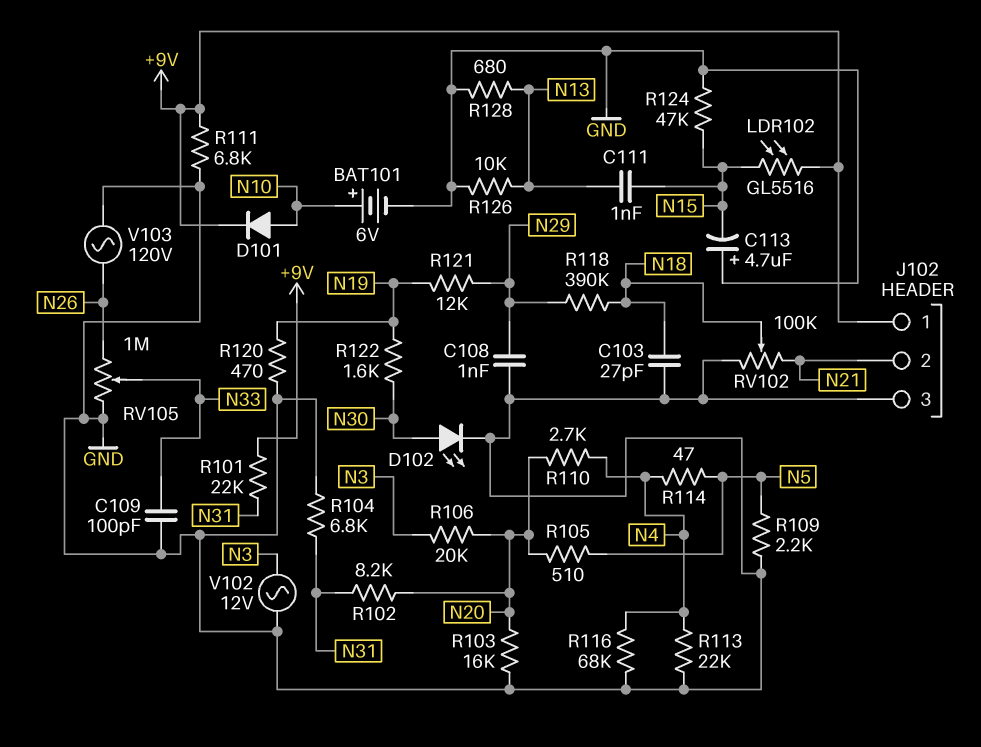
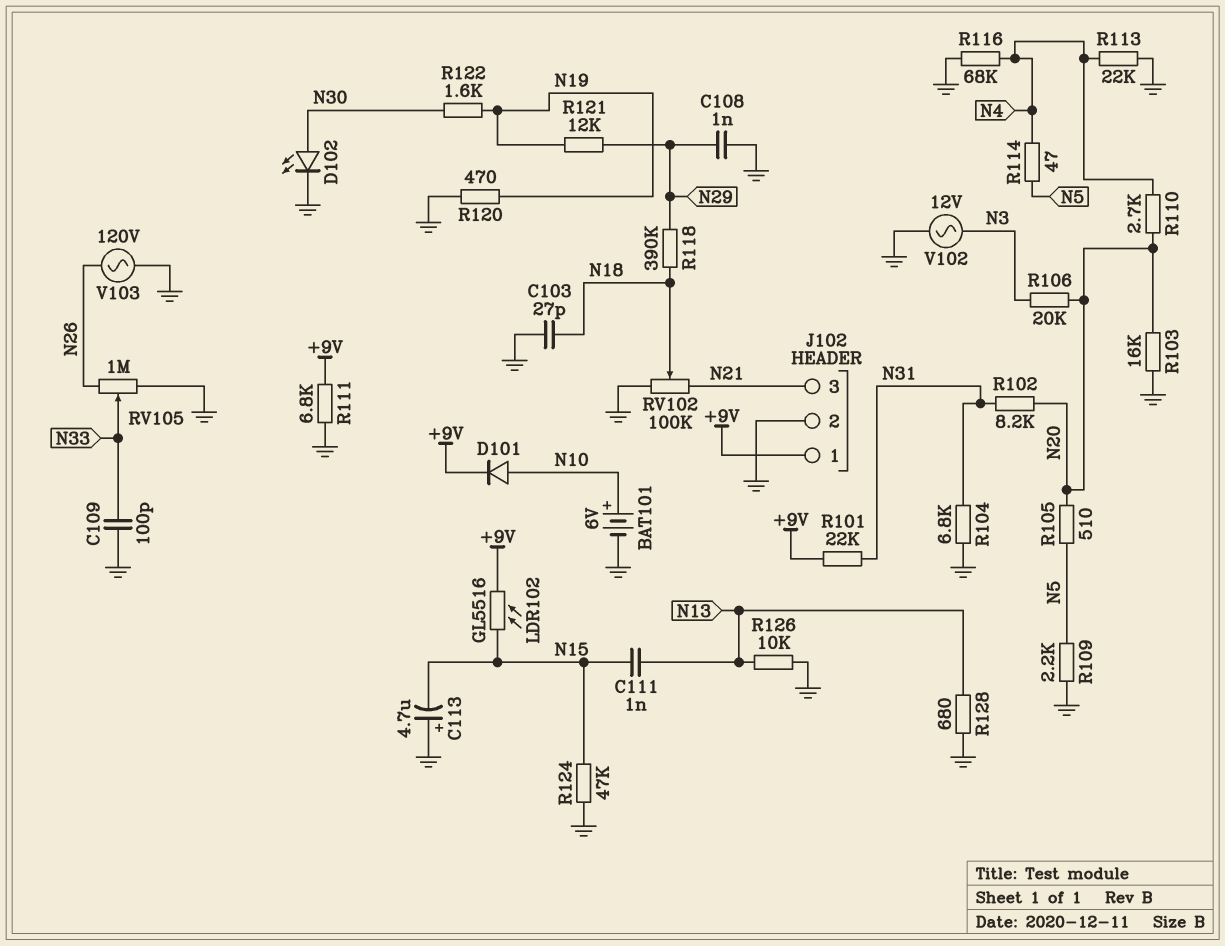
J102 pin 2: N21 -> GND
J102 pin 3: GND -> N21

